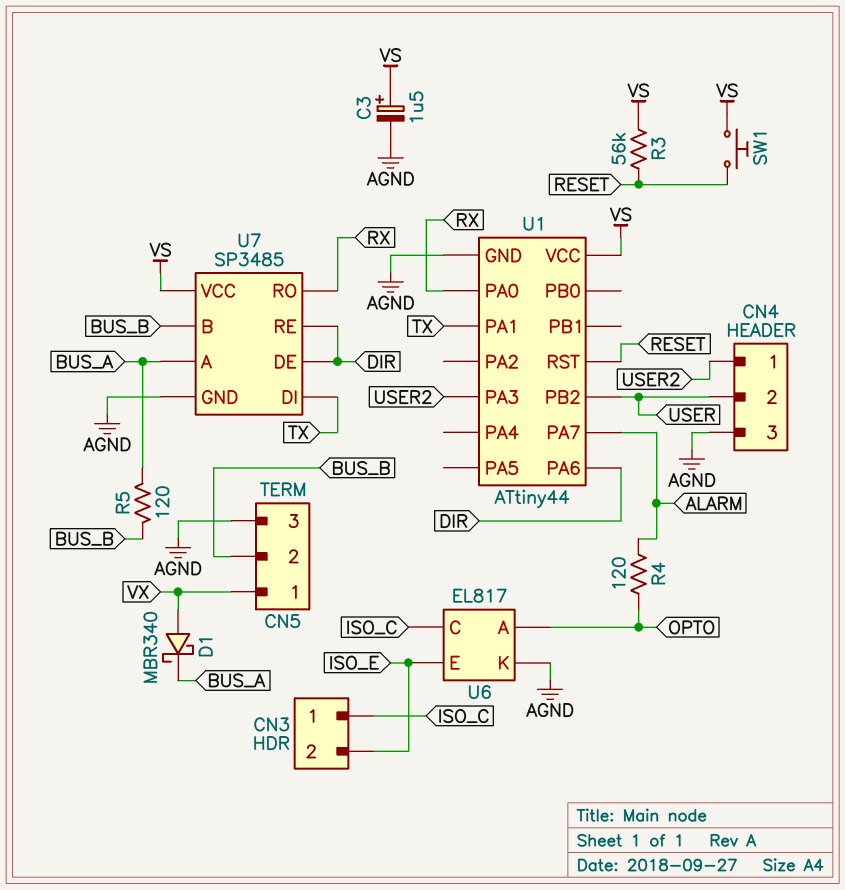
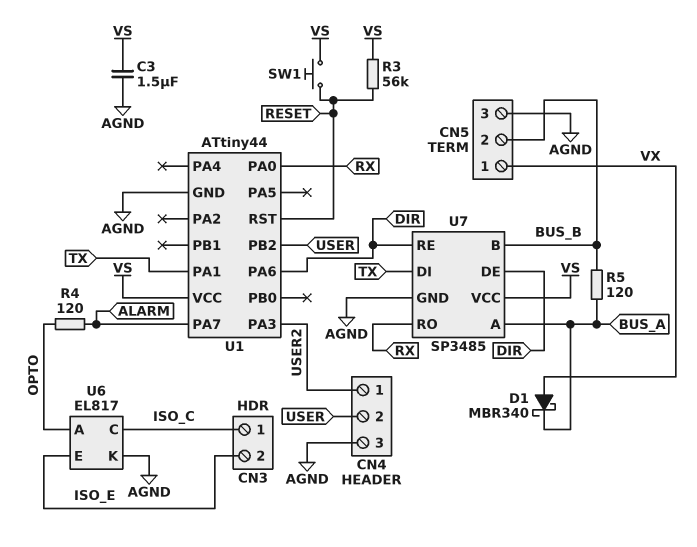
C3: 1.5uF (plus VS, minus AGND) -> 1.5uF (AGND, VS)

